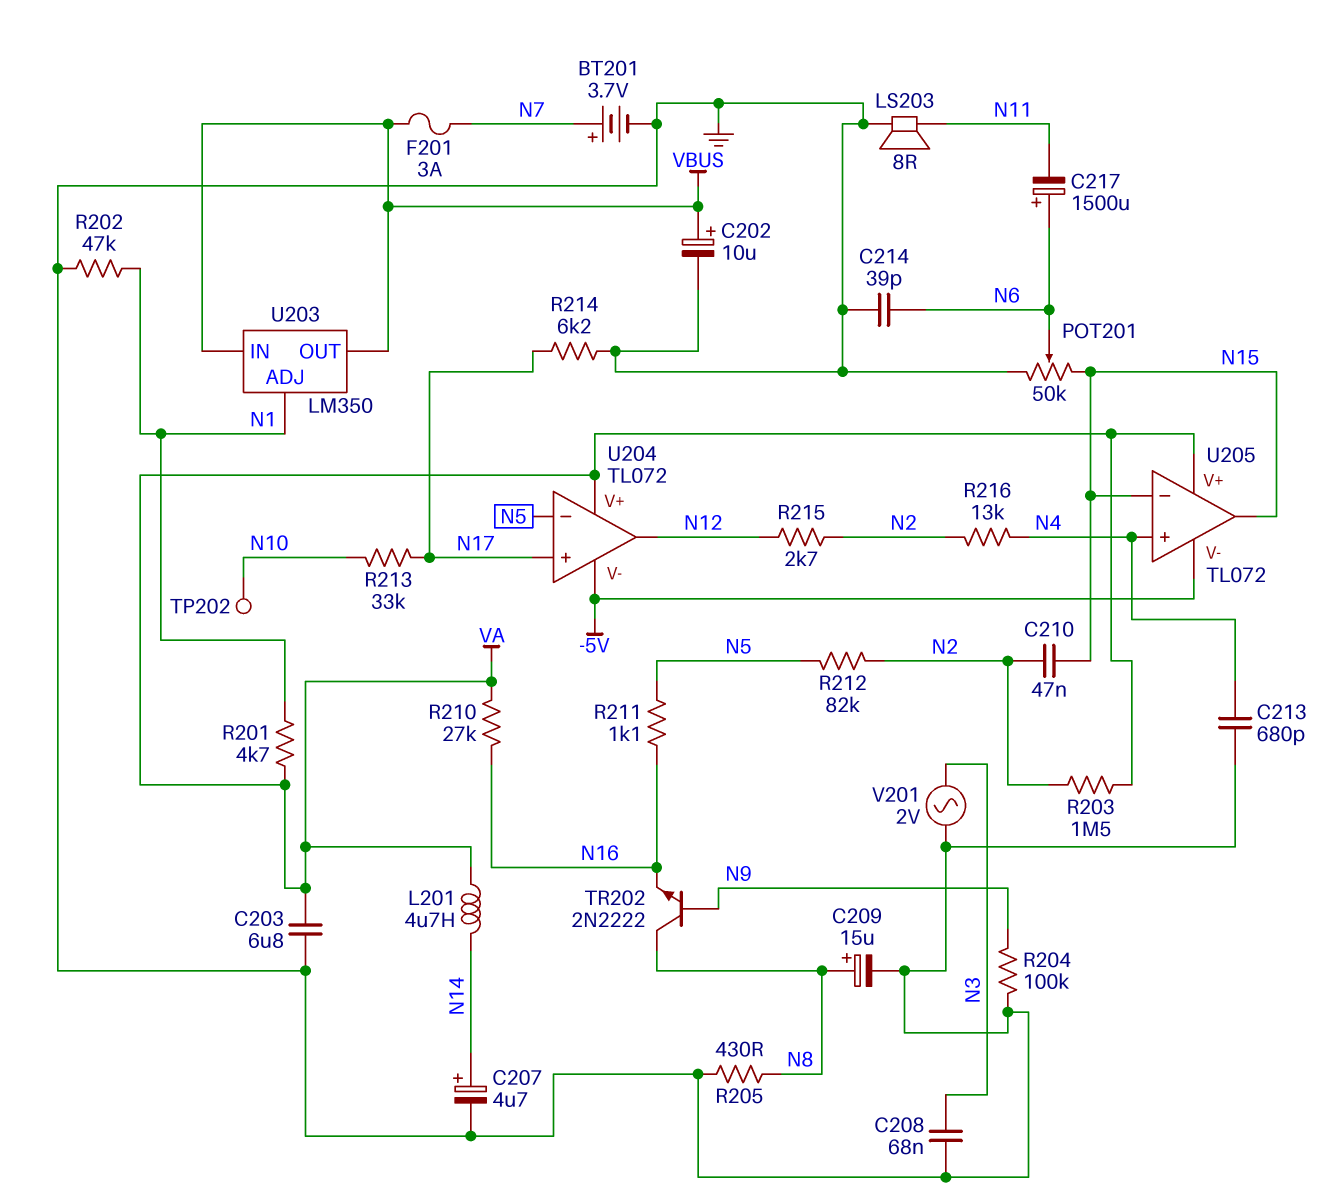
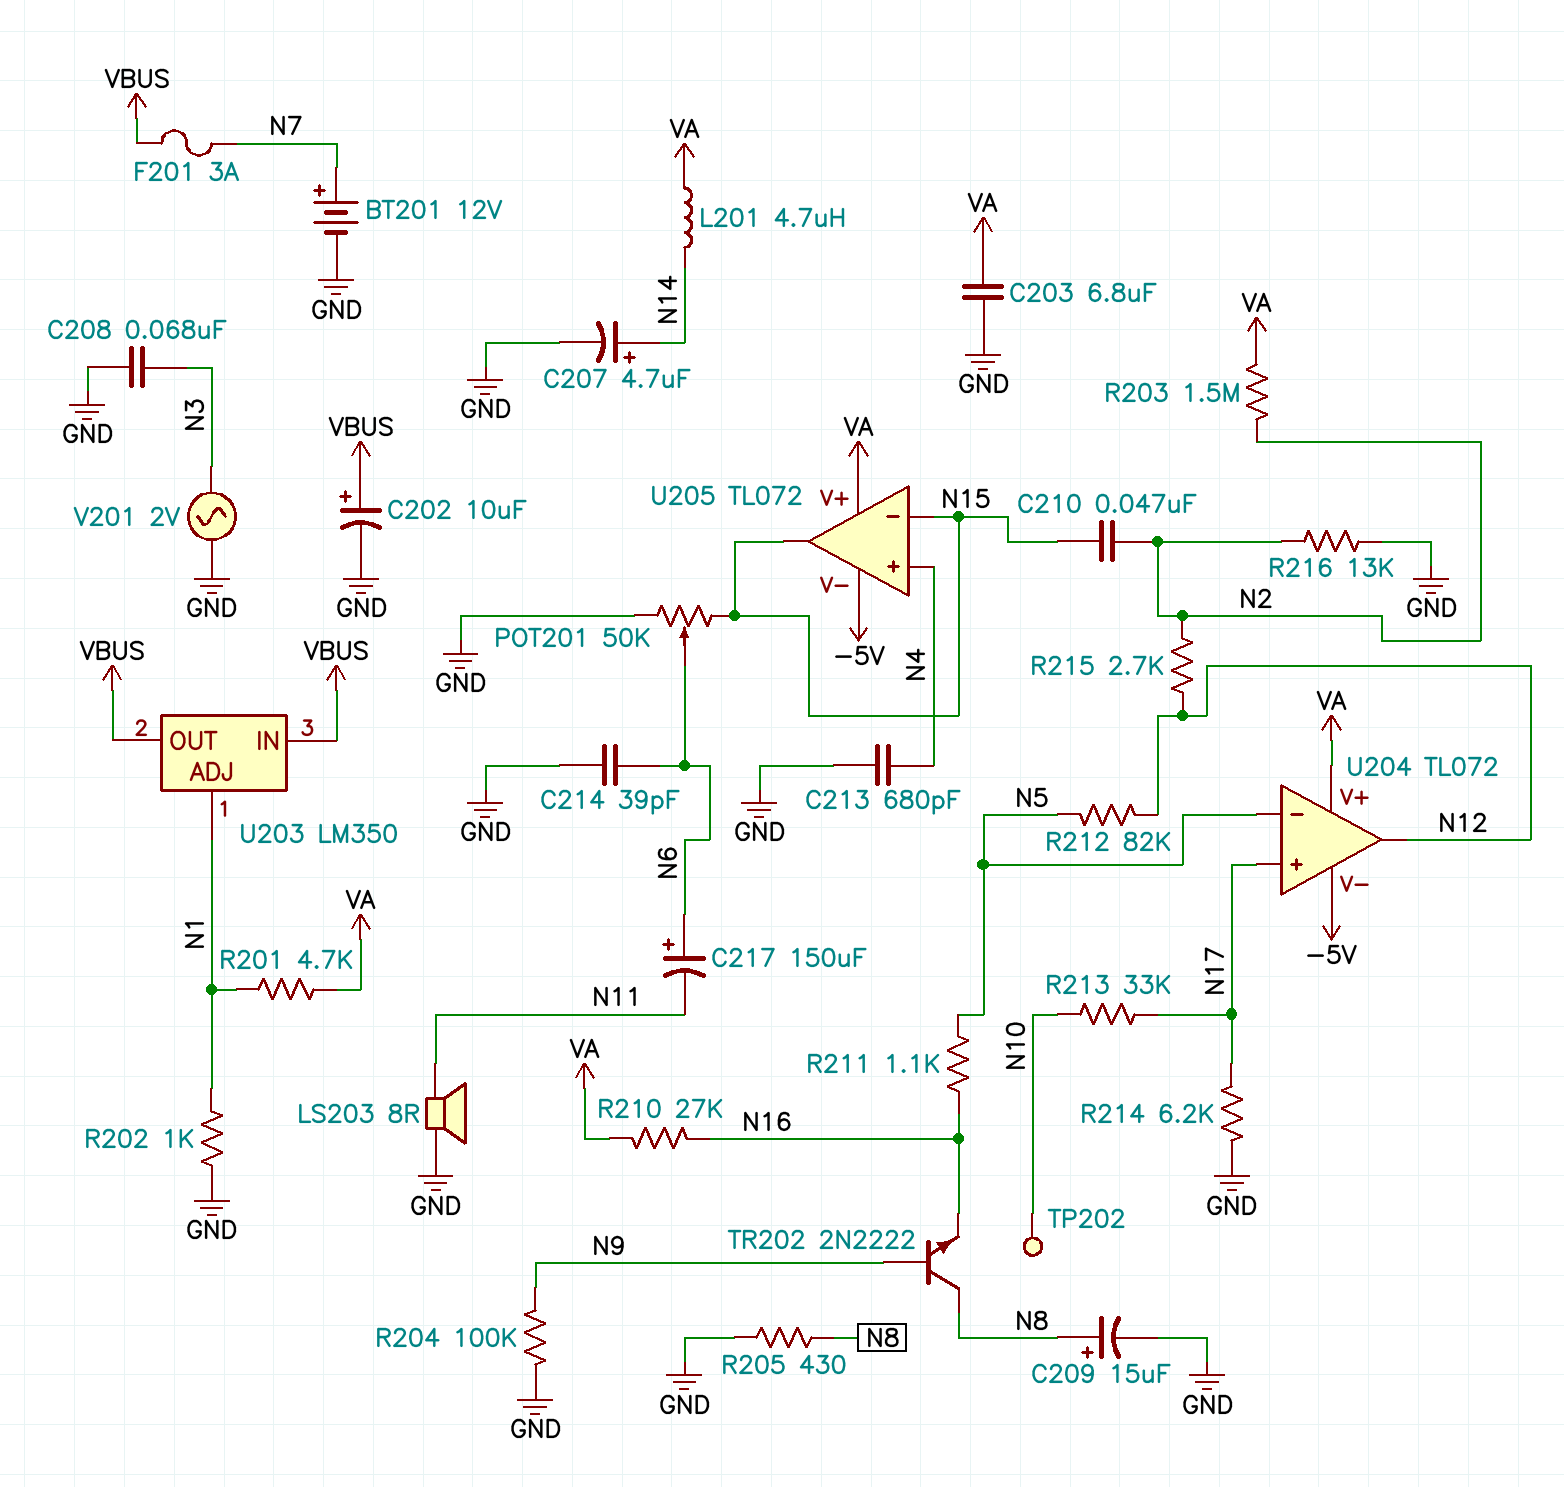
BT201: 3.7V (plus N7, minus GND) -> 12V (plus N7, minus GND)
C217: 1500uF (plus N6, minus N11) -> 150uF (plus N6, minus N11)
R202: 47k (GND, N1) -> 1k (GND, N1)
R212: 82k (N2, N5) -> 82k (N5, N12)
R216: 13k (N2, N4) -> 13k (GND, N2)

